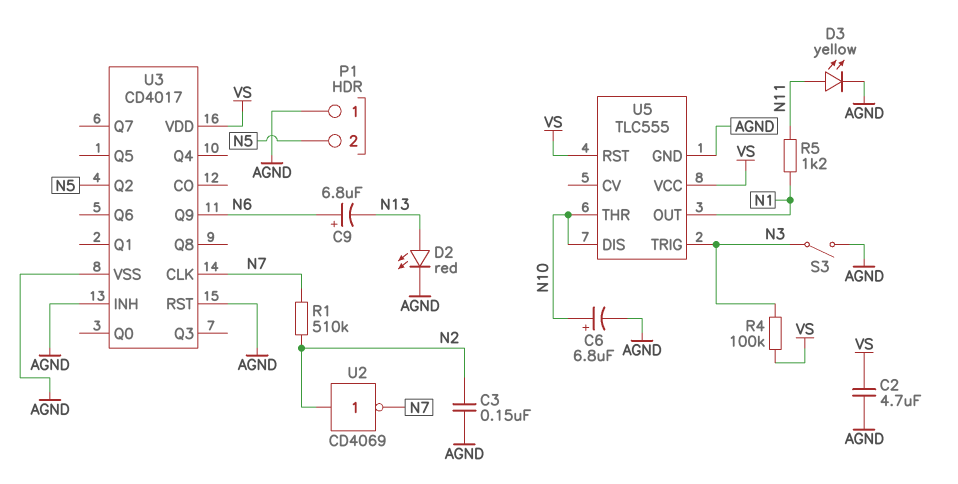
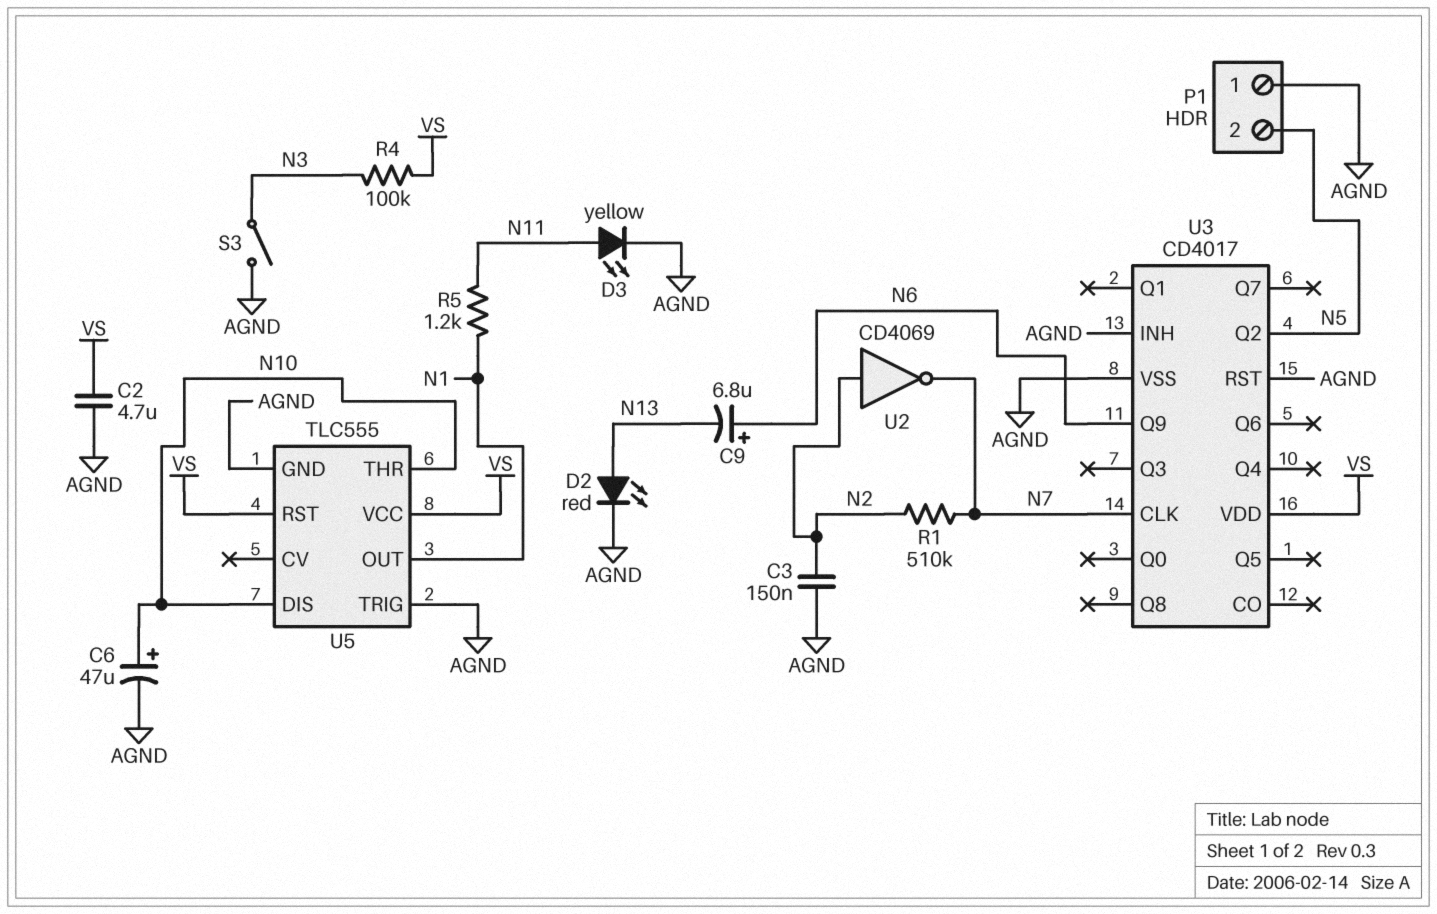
C6: 6.8uF (plus N10, minus AGND) -> 47uF (plus N10, minus AGND)
U5 pin TRIG: N3 -> AGND

